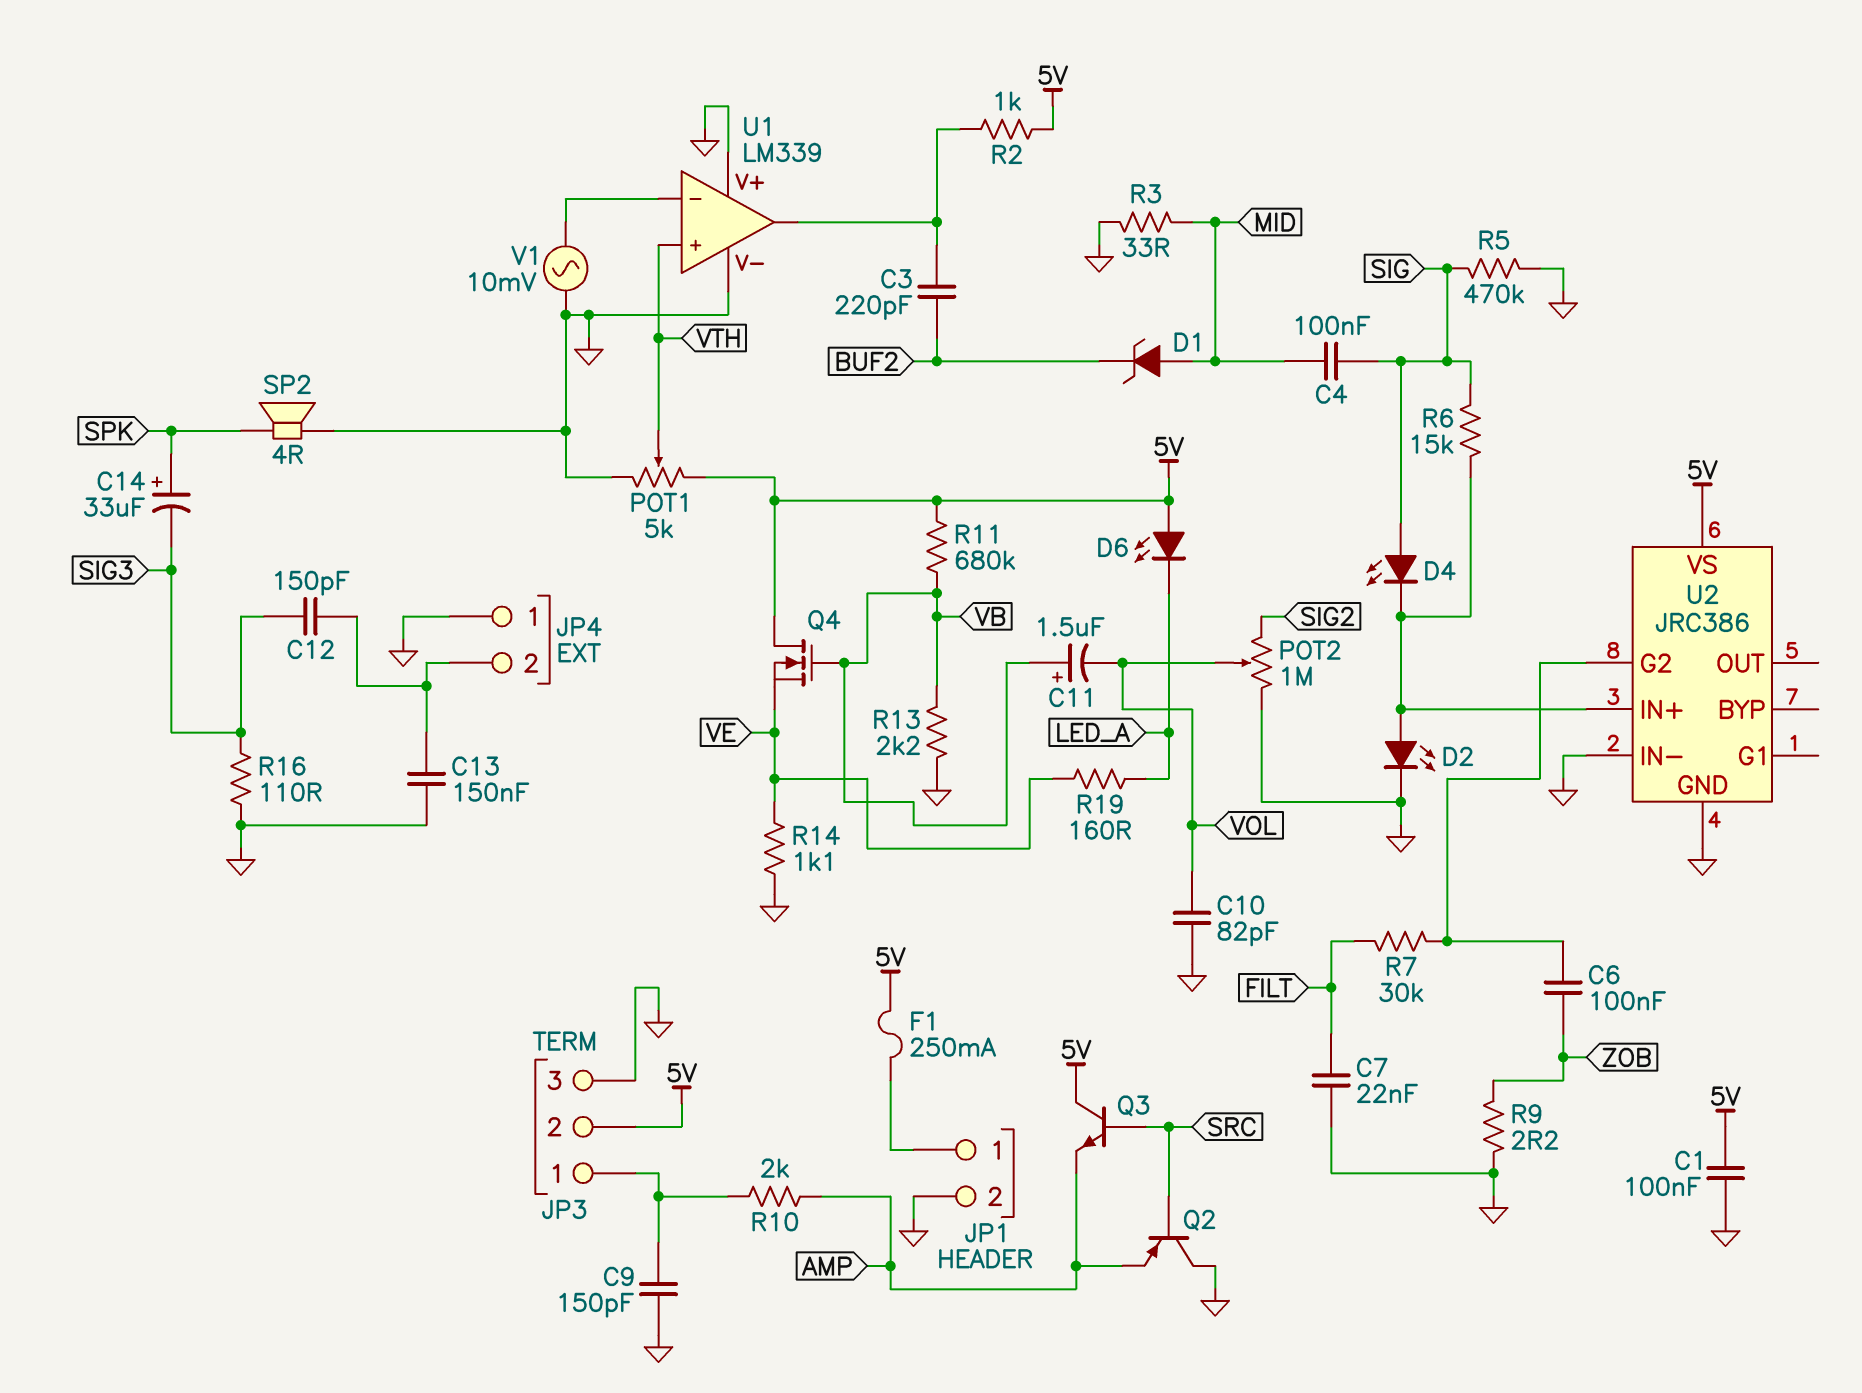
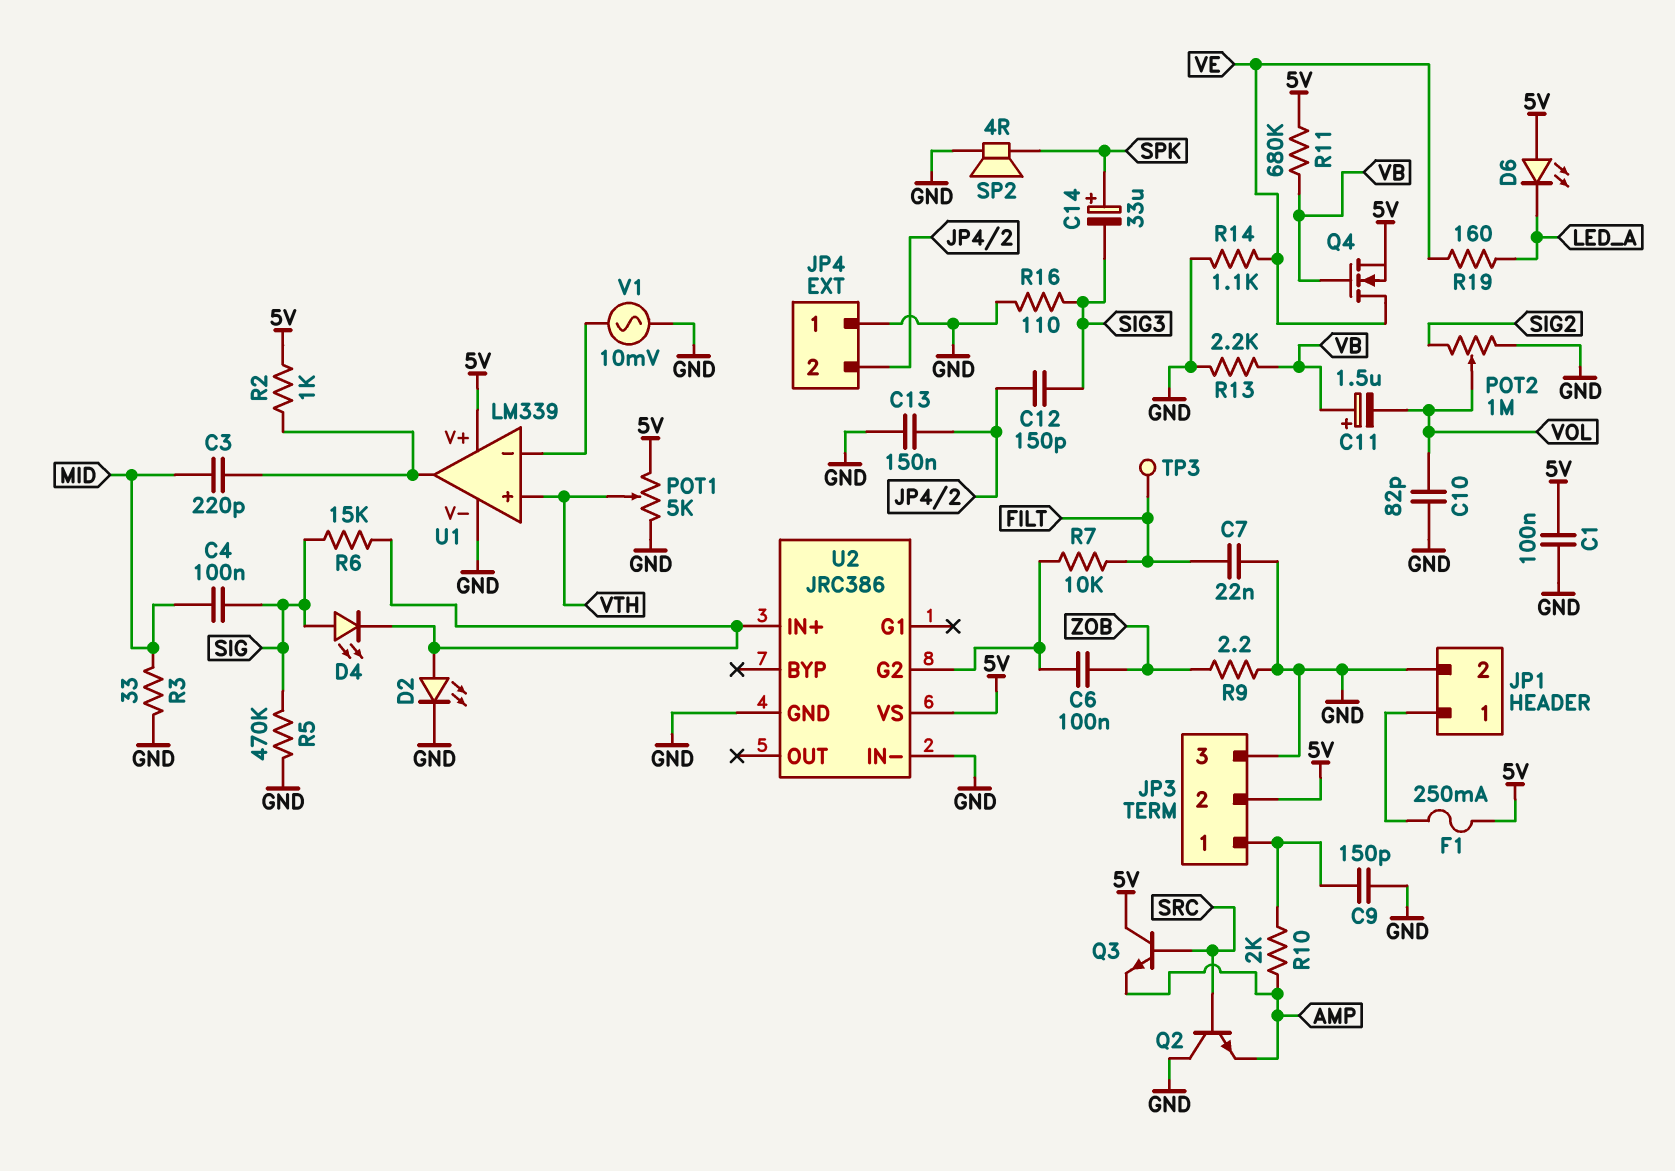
C3: 220pF (BUF2, U1/out) -> 220pF (MID, U1/out)
D1: zener (A MID, K BUF2) -> none
Q2: PNP (B SRC, C GND, E AMP) -> NPN (B SRC, C GND, E AMP)
Q4: NMOS (G VB, D 5V, S VE) -> NMOS (G VB, D VE, S 5V)
R7: 30k (FILT, U2/G2) -> 10k (FILT, U2/G2)
TP3: none -> test point (FILT)
U1 pin V+: GND -> 5V

